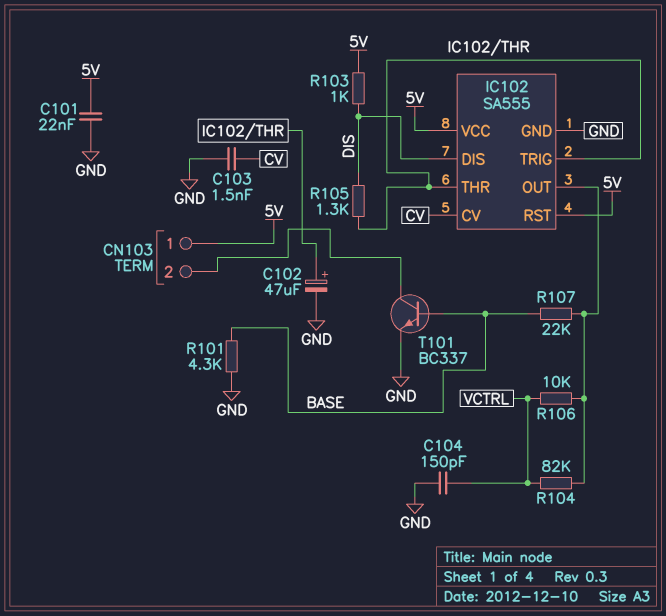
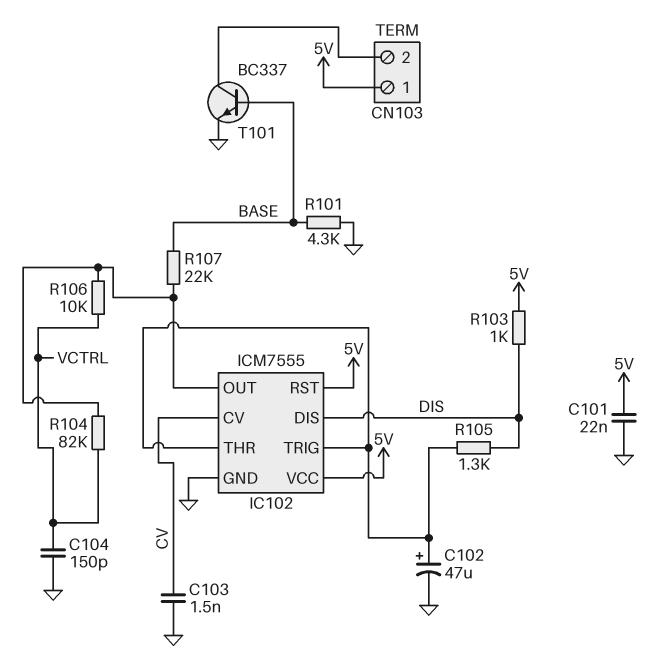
IC102: SA555 -> ICM7555

